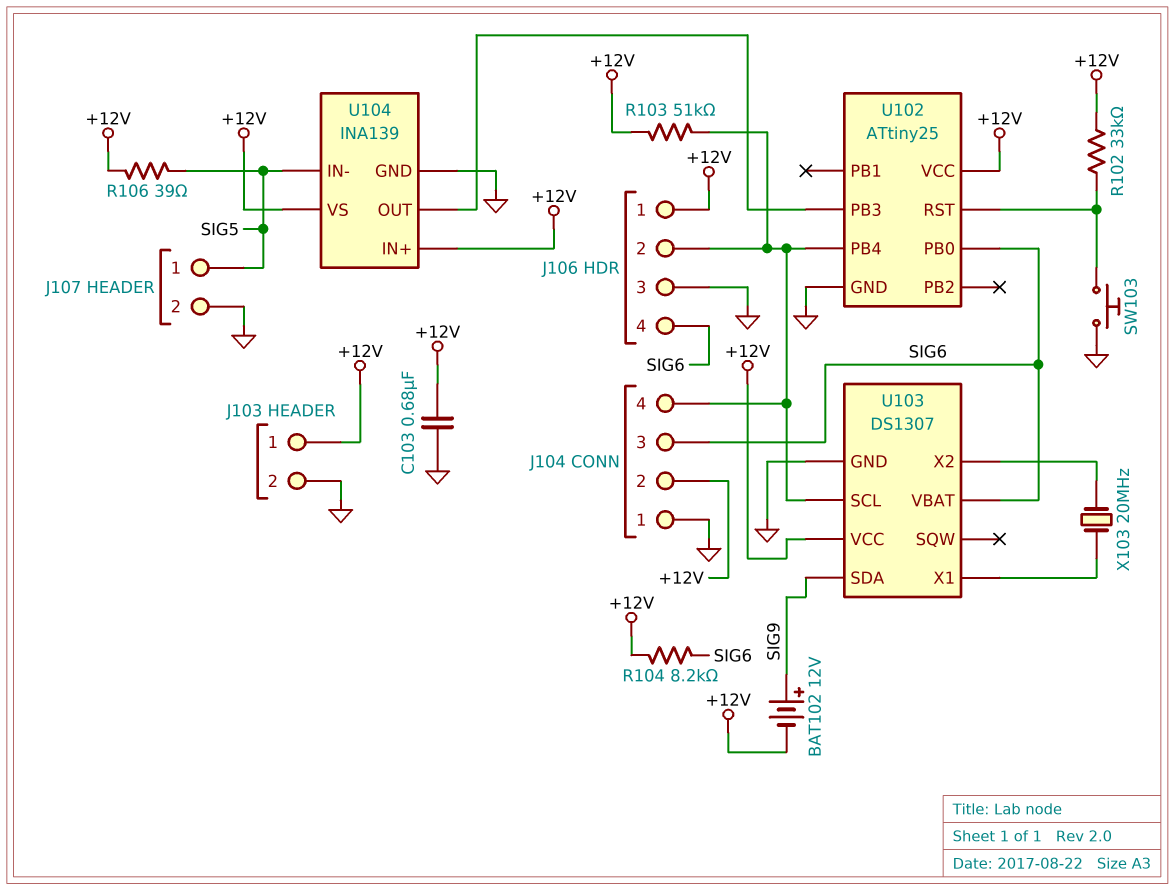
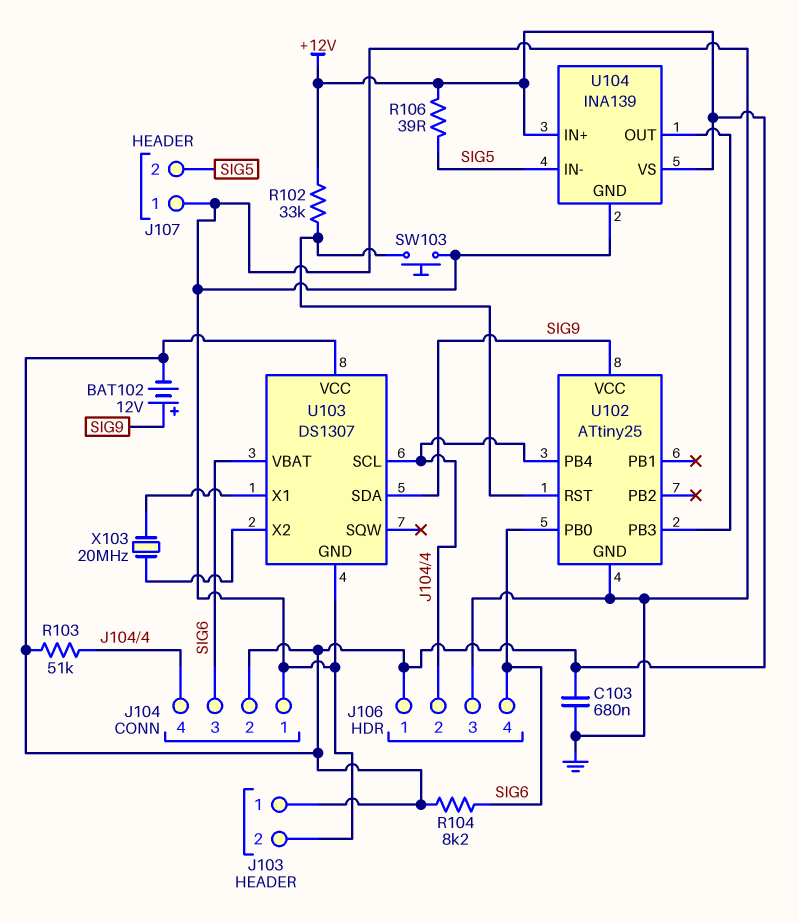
J107 pin 1: SIG5 -> GND
J107 pin 2: GND -> SIG5
U102 pin VCC: +12V -> SIG9

